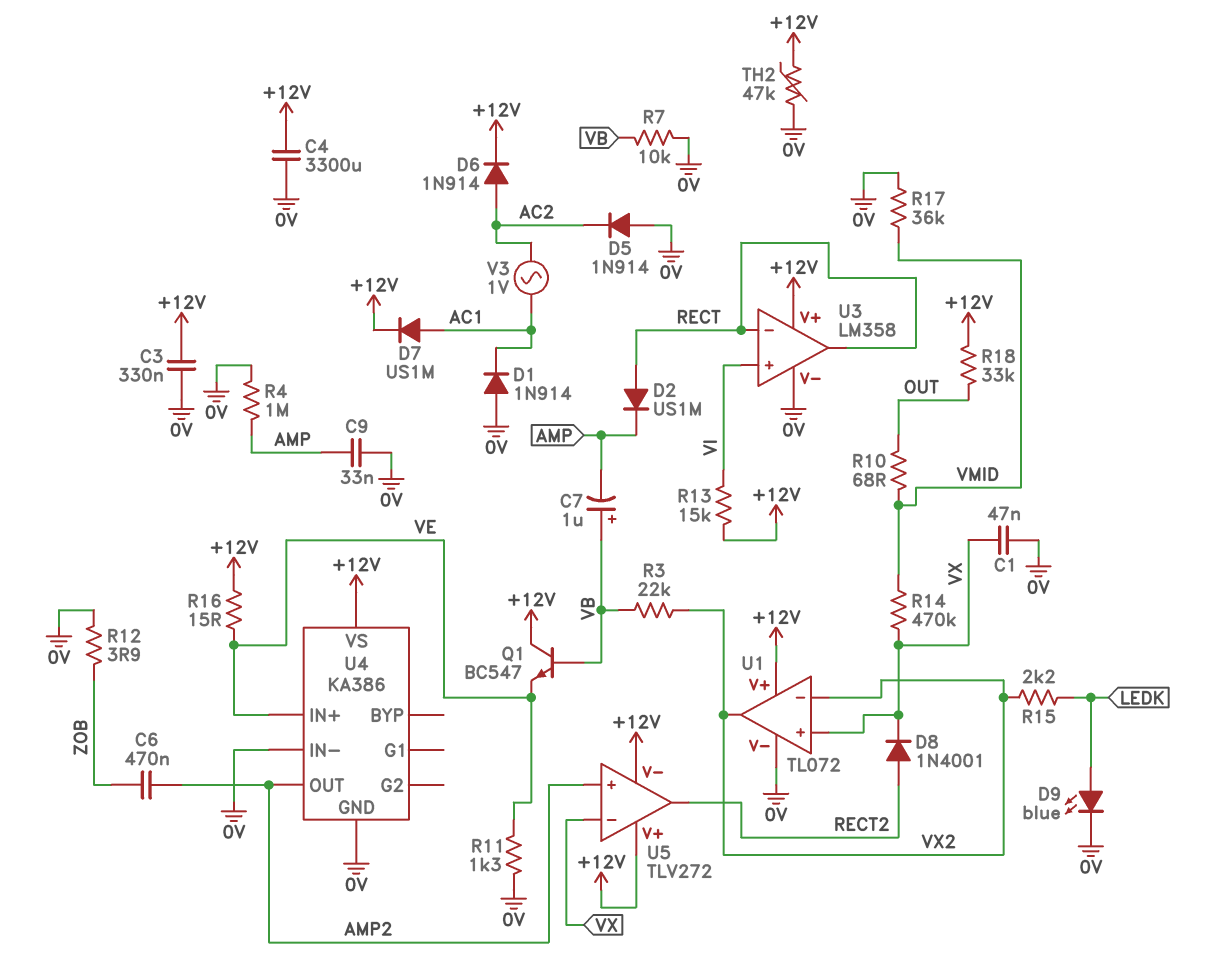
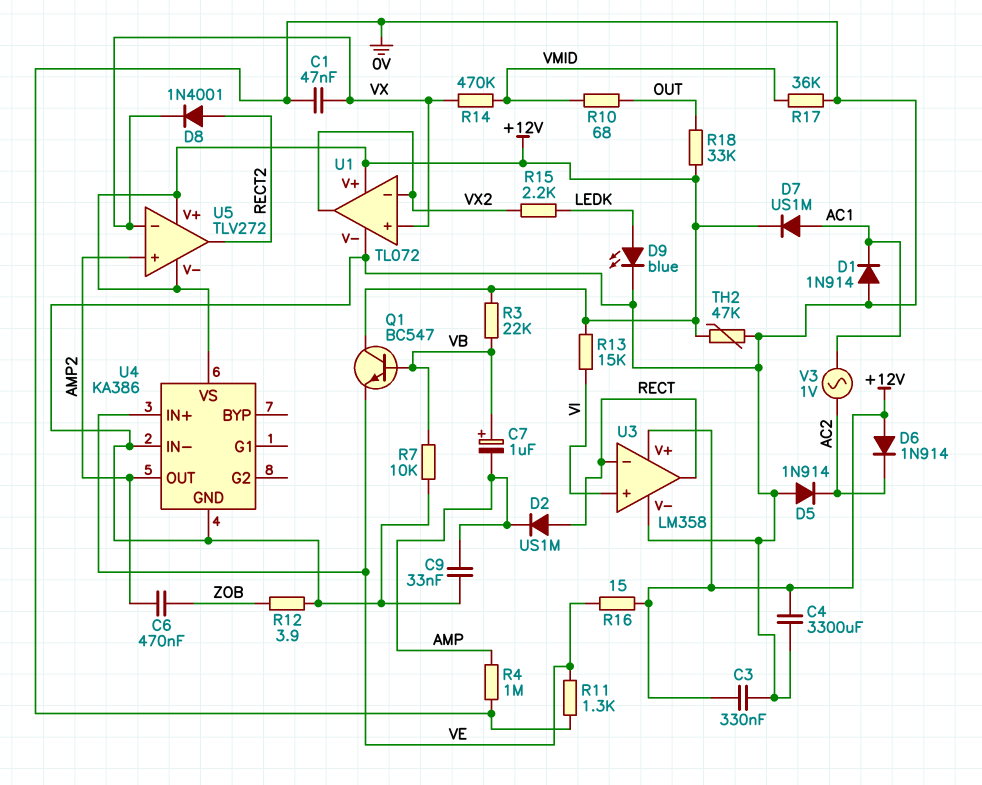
D6: diode 1N914 (A AC2, K +12V) -> diode 1N914 (A +12V, K AC2)
R3: 22k (VB, VX2) -> 22k (+12V, VB)

